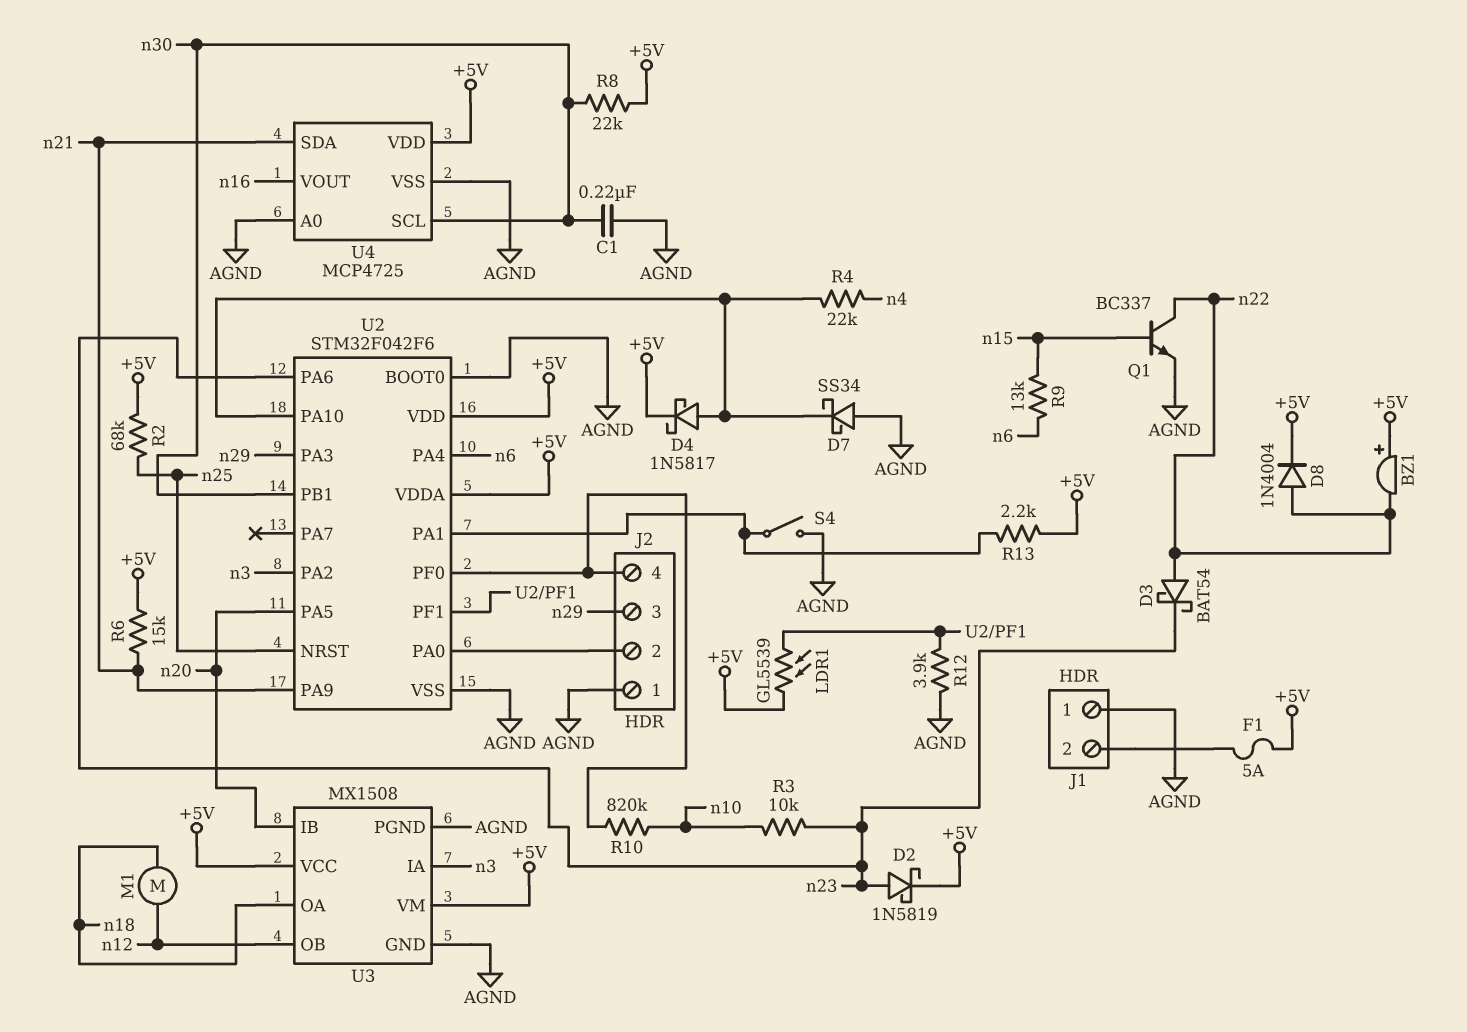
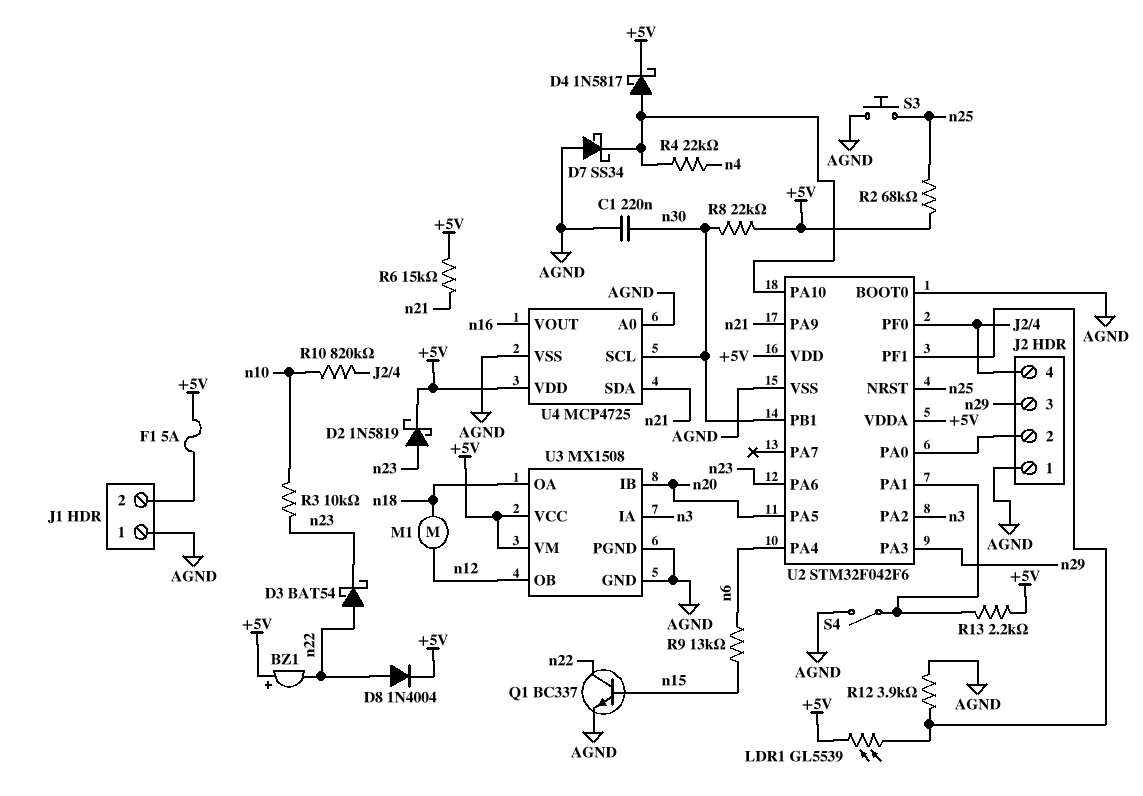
S3: none -> button (AGND, n25)

